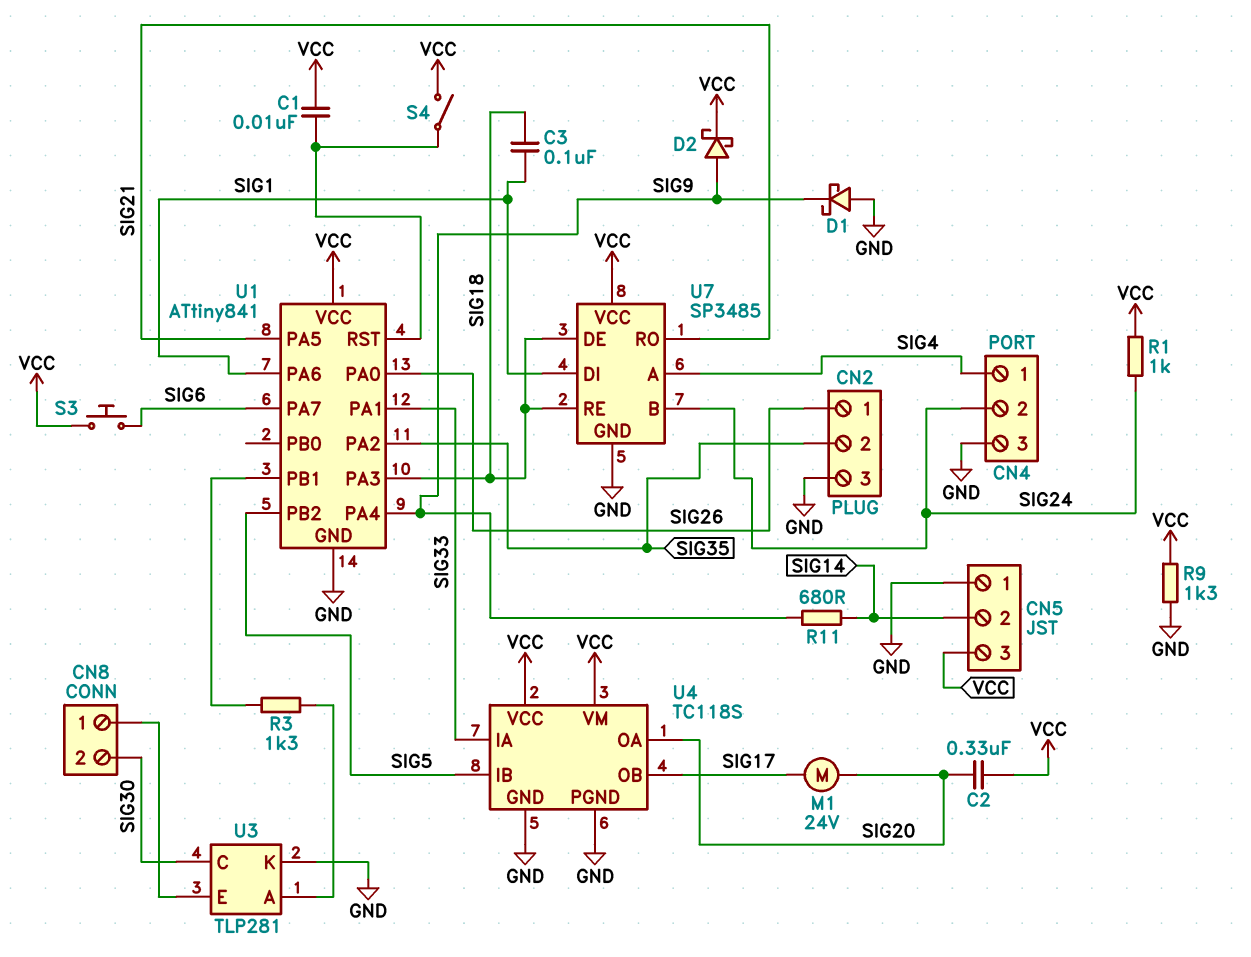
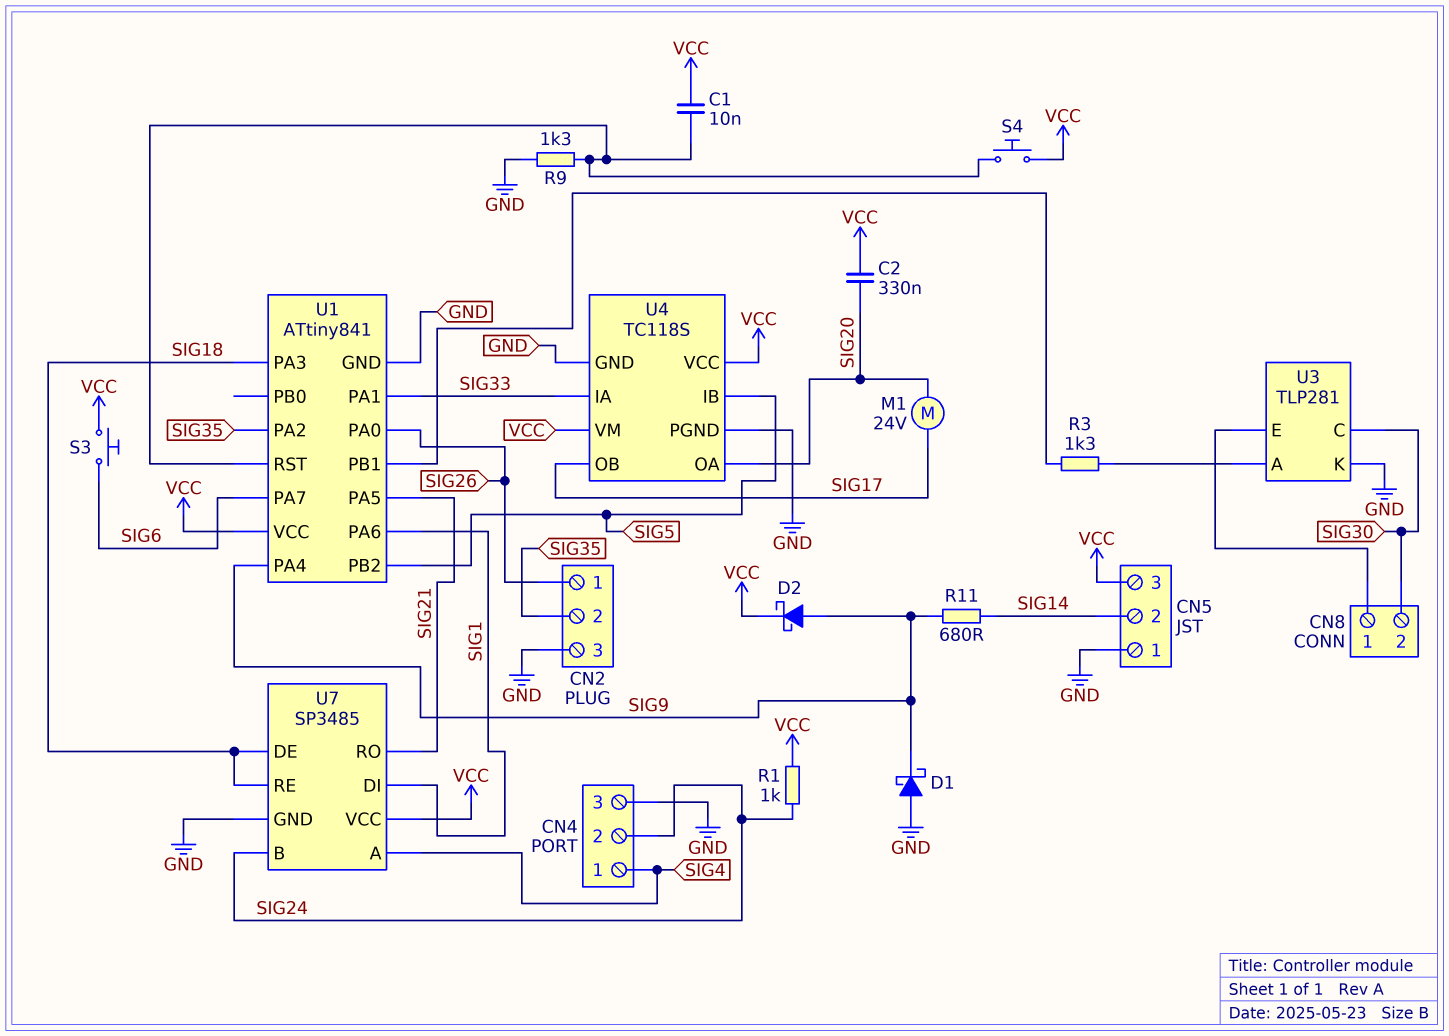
C3: 100nF (SIG1, SIG18) -> none
R9: 1.3k (GND, VCC) -> 1.3k (GND, U1/RST)
S4: switch (U1/RST, VCC) -> button (U1/RST, VCC)

